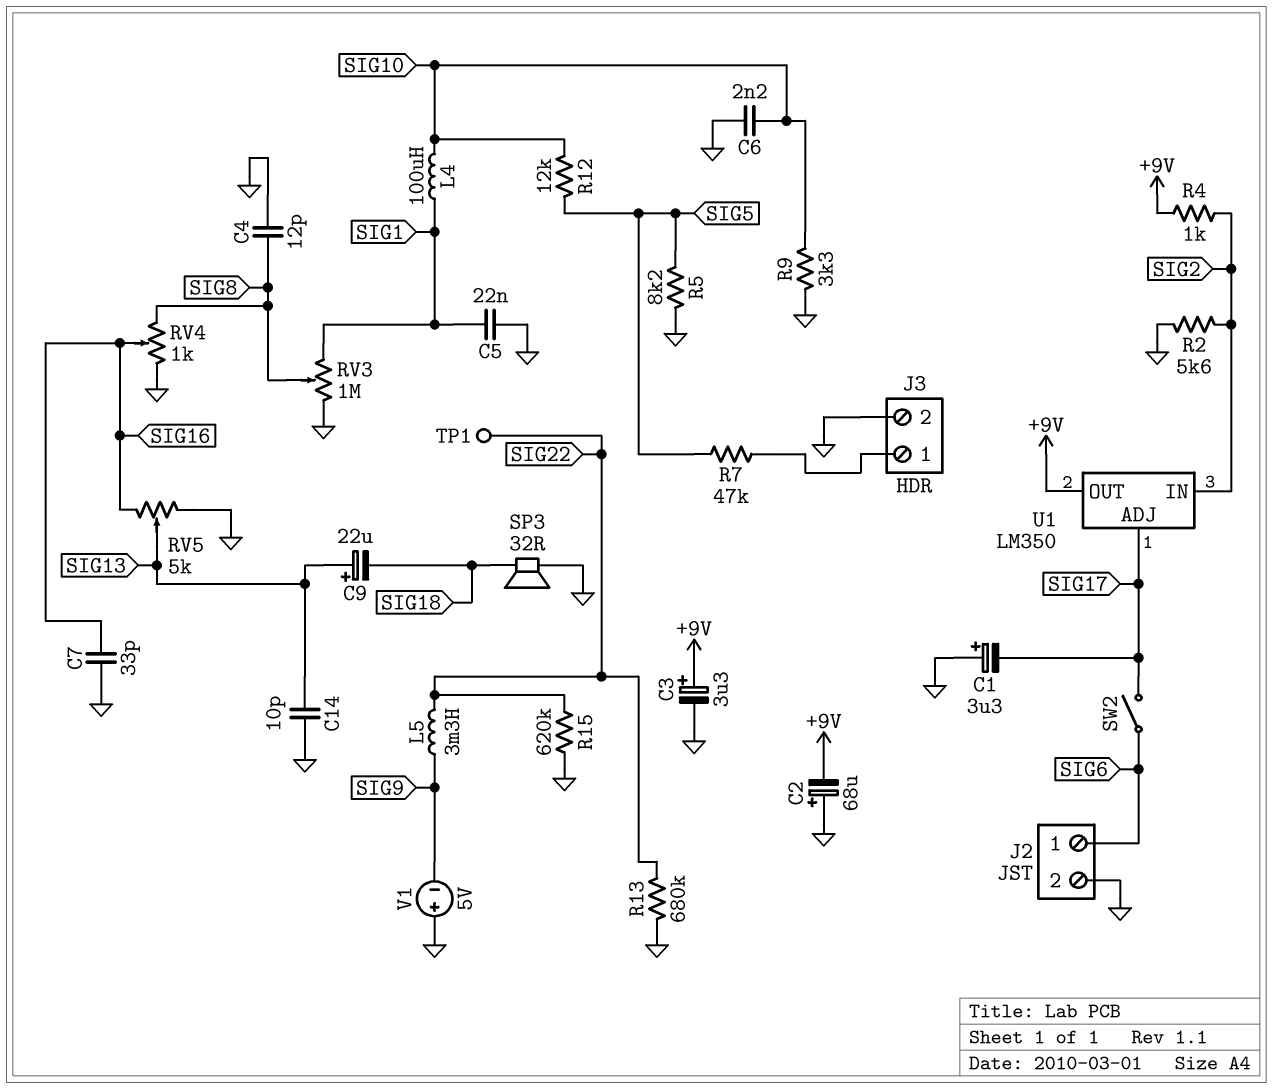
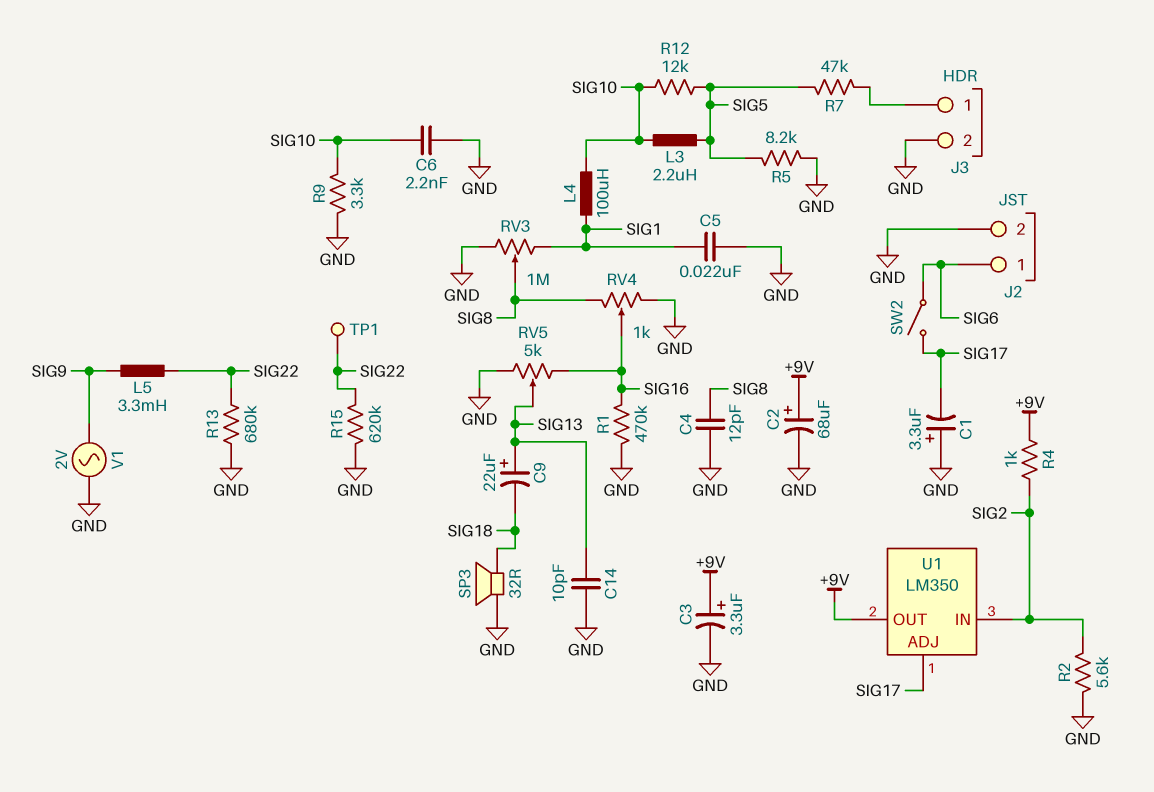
C2: 68uF (plus GND, minus +9V) -> 68uF (plus +9V, minus GND)
C7: 33pF (GND, SIG16) -> none
L3: none -> 2.2uH (SIG5, SIG10)
R1: none -> 470k (GND, SIG16)
V1: 5V (plus GND, minus SIG9) -> AC 2V (GND, SIG9)

